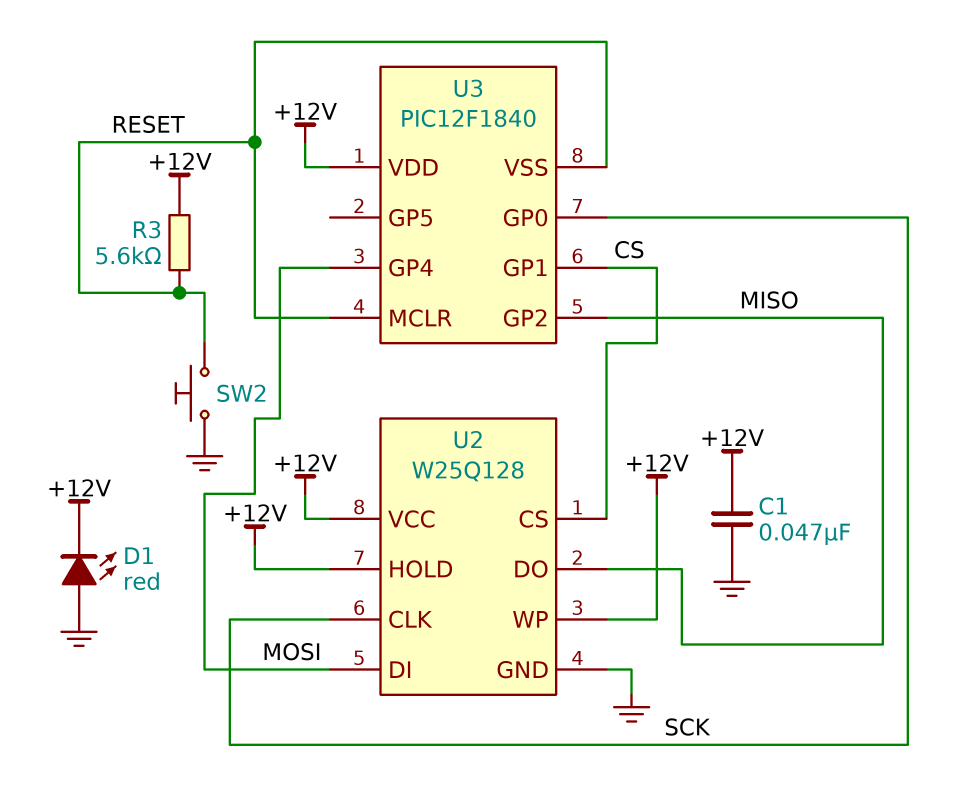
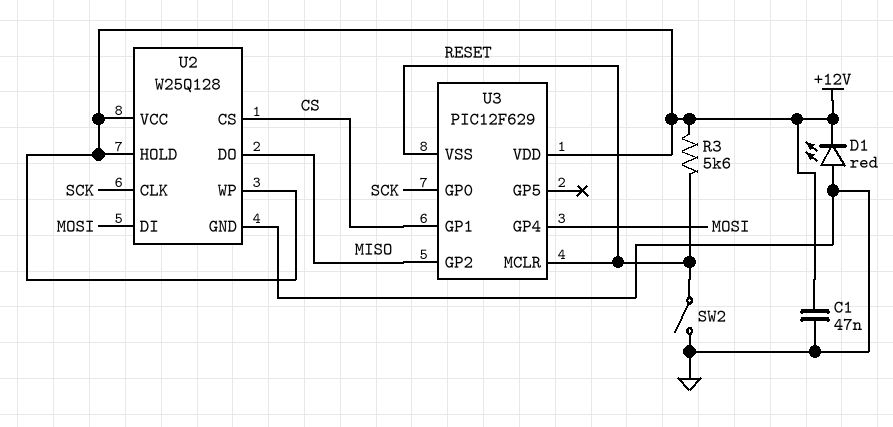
SW2: button (GND, RESET) -> switch (GND, RESET)
U3: PIC12F1840 -> PIC12F629

